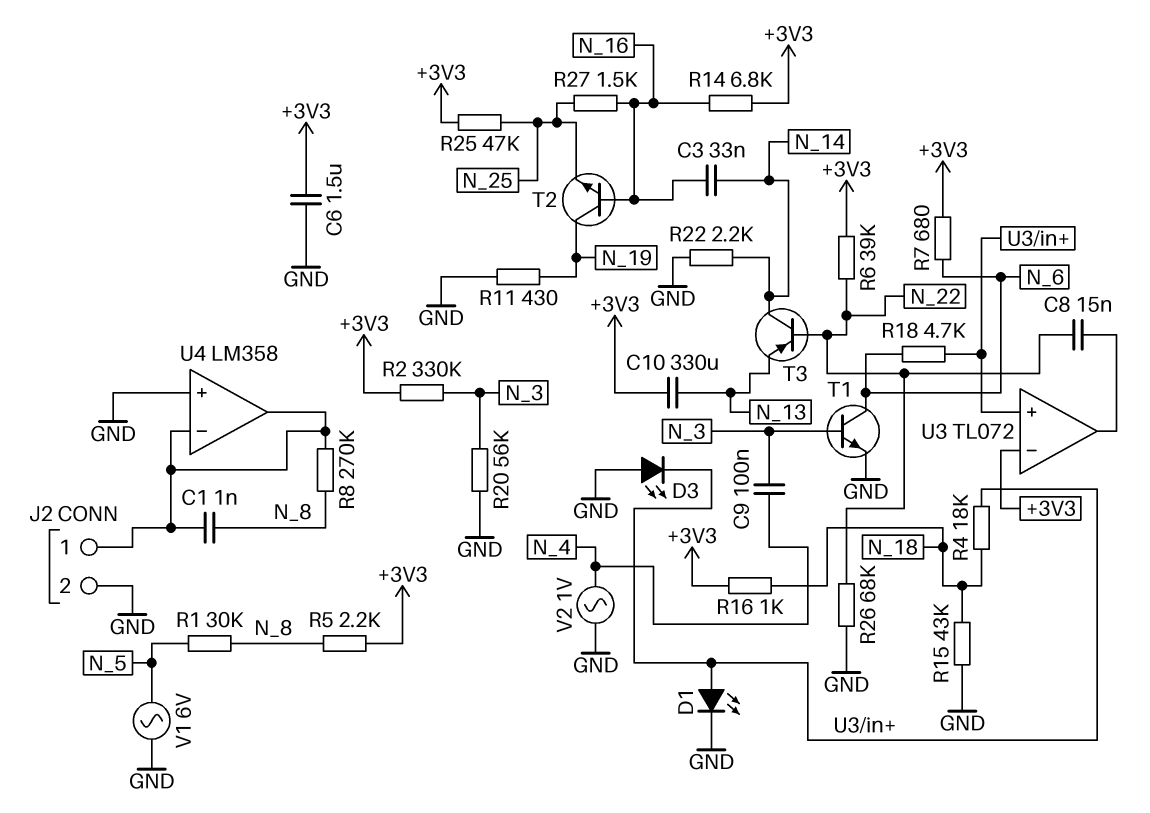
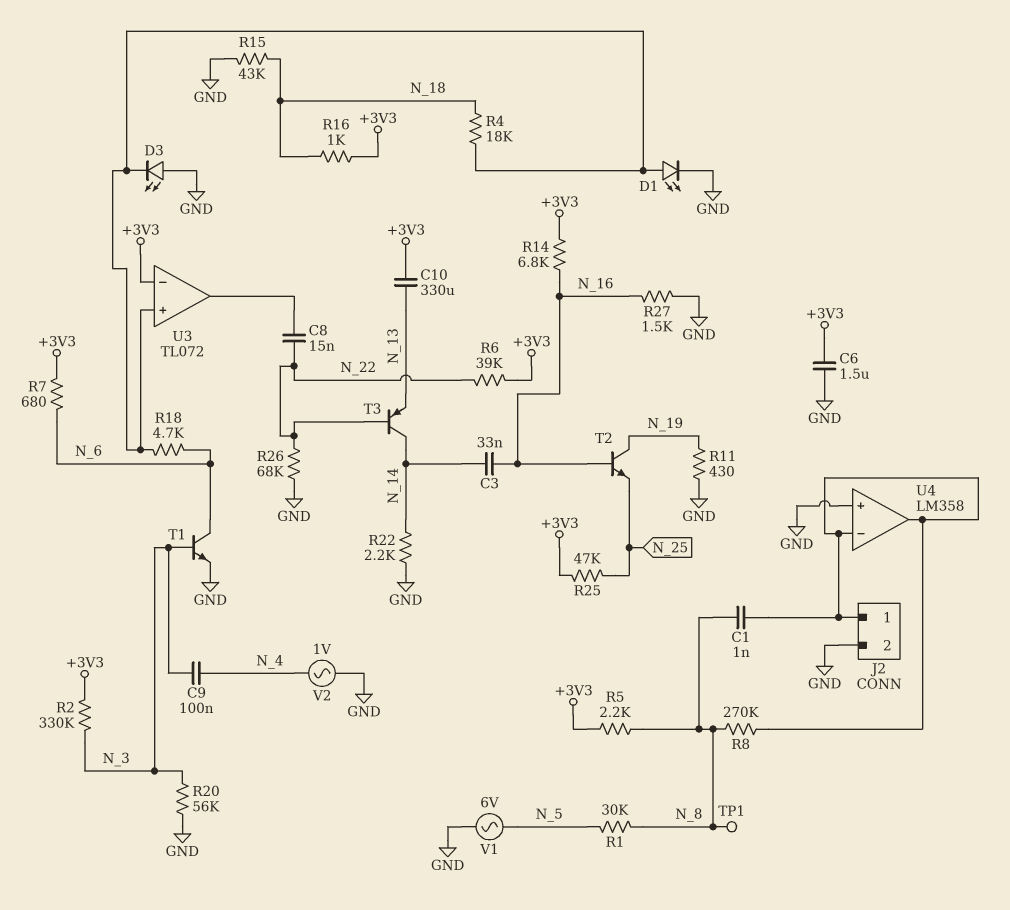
R27: 1.5k (N_16, N_25) -> 1.5k (GND, N_16)
TP1: none -> test point (N_8)

